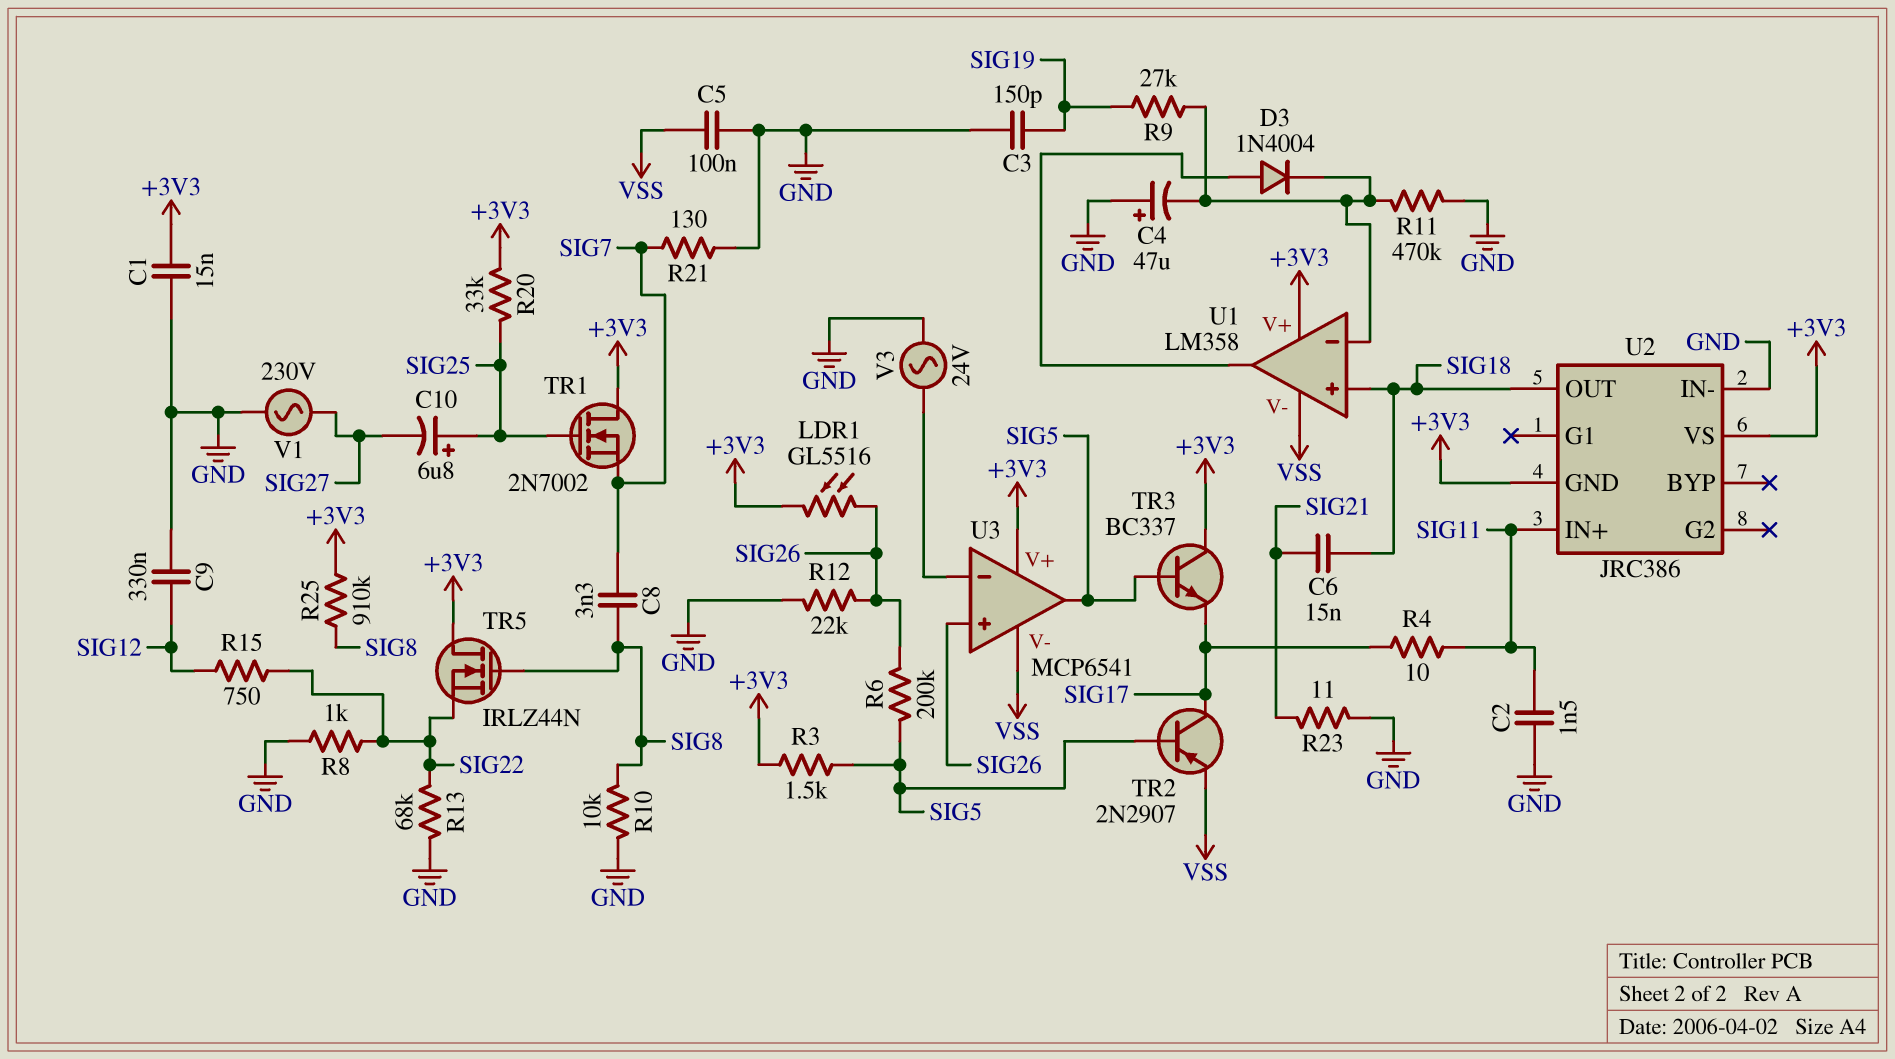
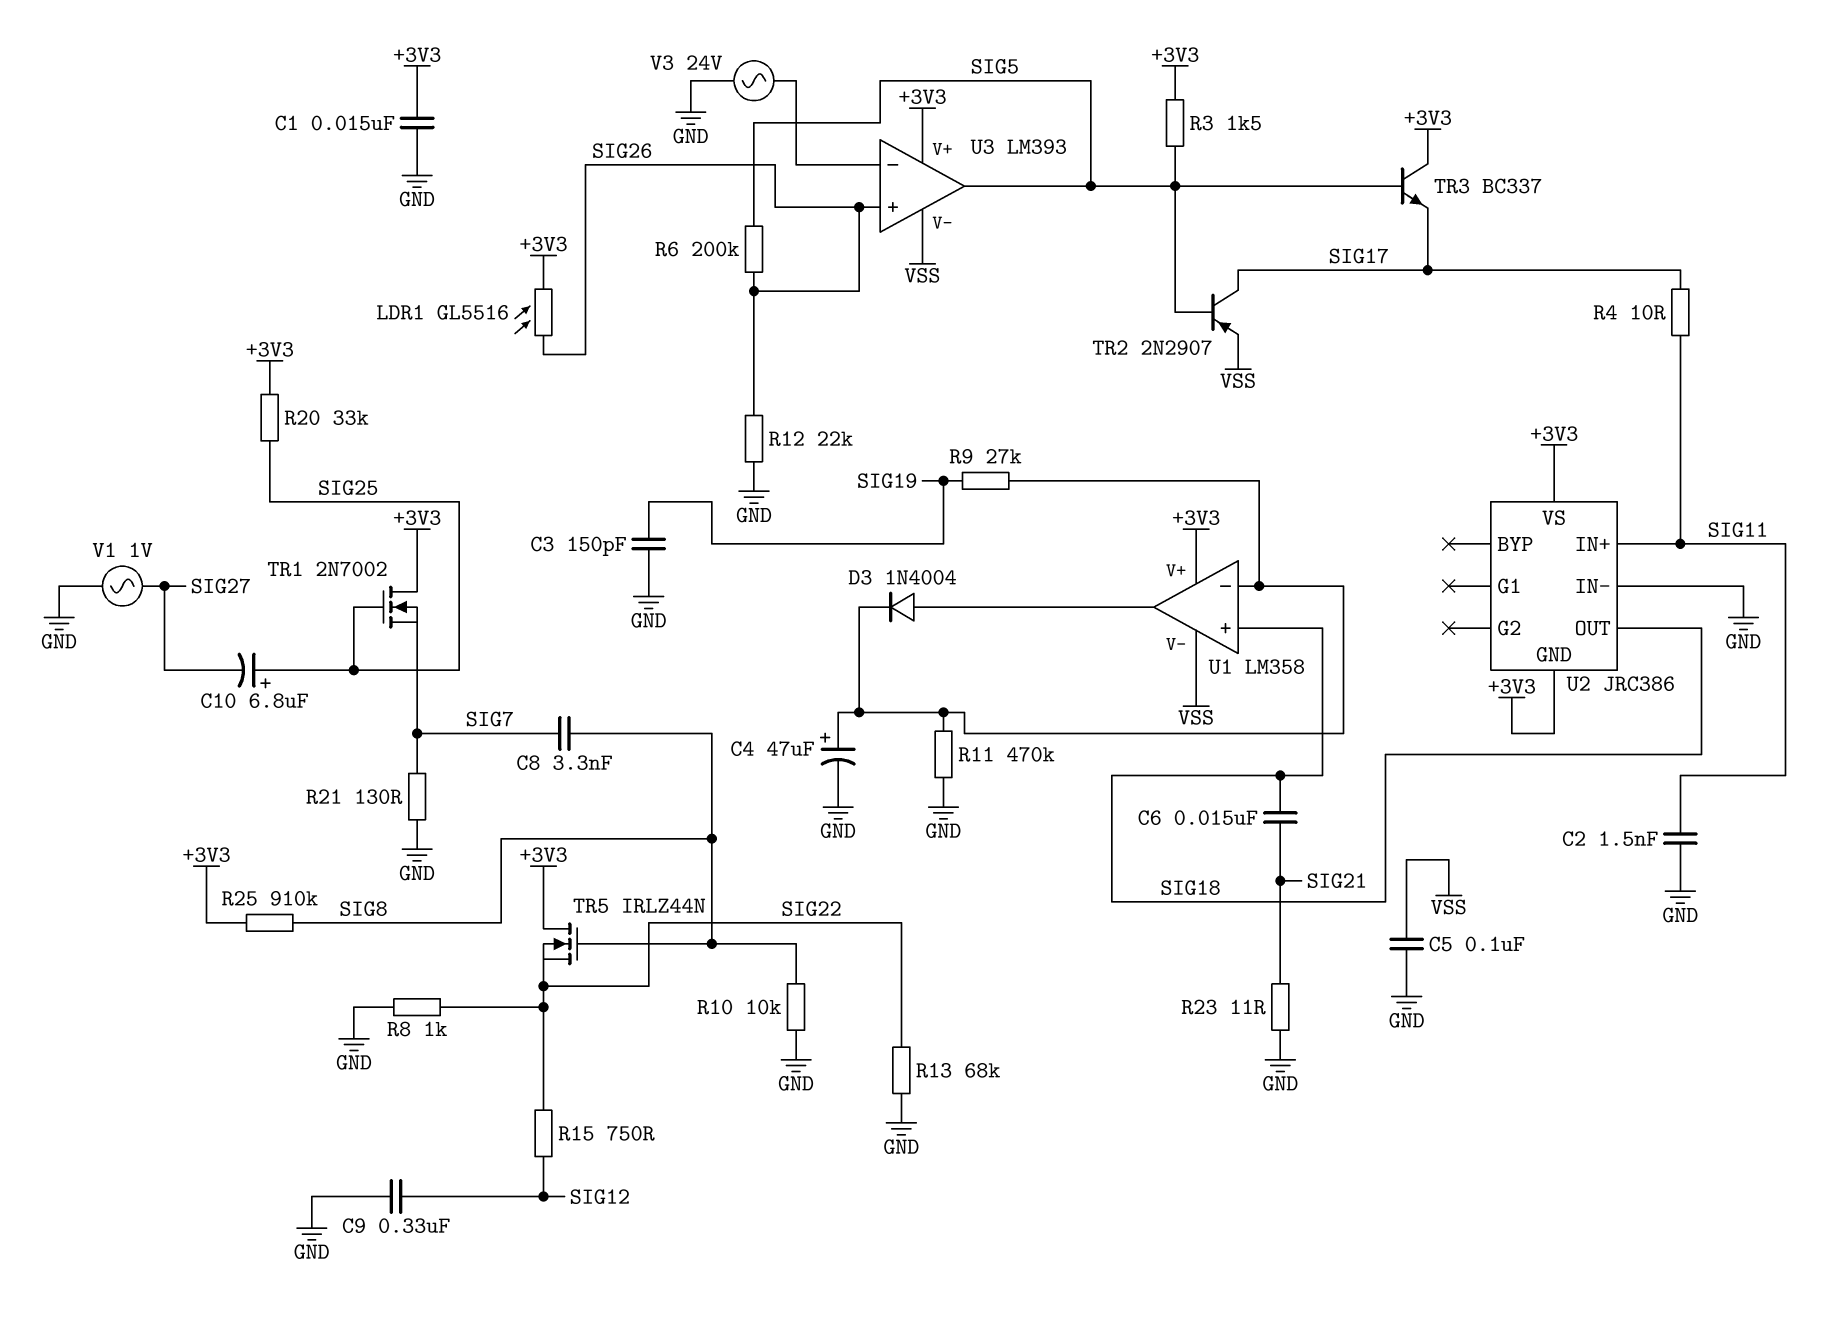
C4: 47uF (plus GND, minus U1/in-) -> 47uF (plus U1/in-, minus GND)
U3: MCP6541 -> LM393
V1: AC 230V (GND, SIG27) -> AC 1V (GND, SIG27)

